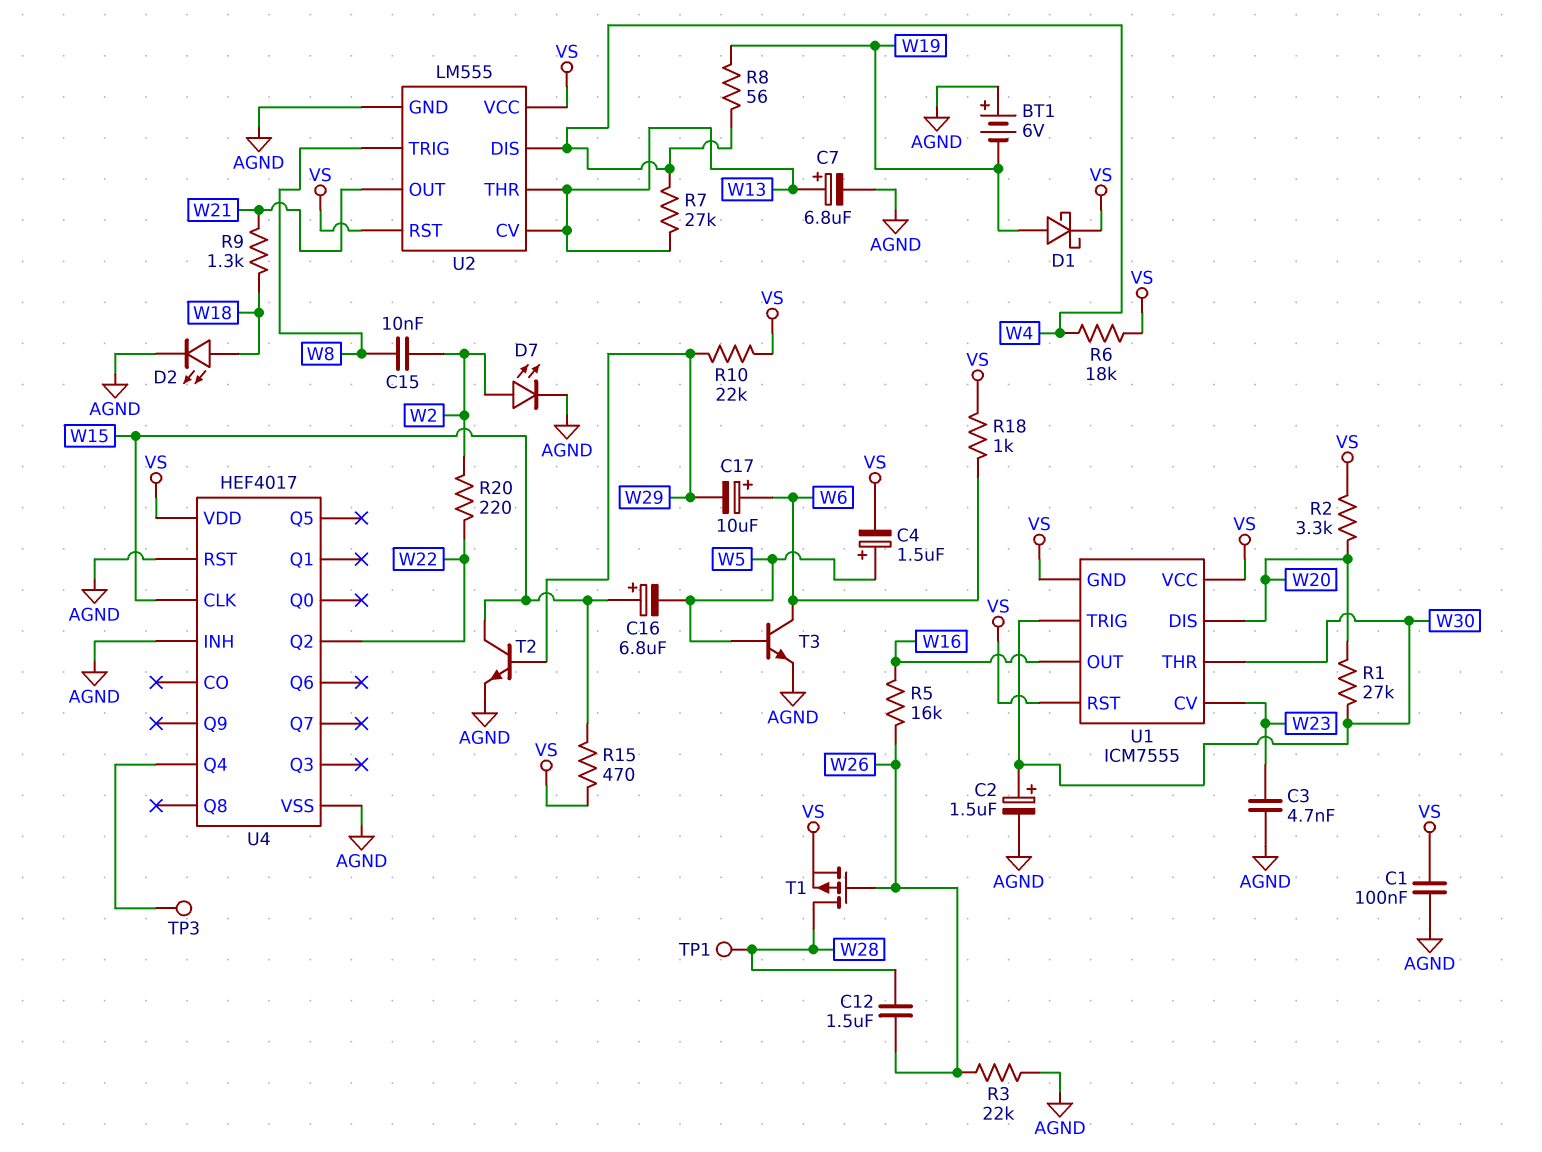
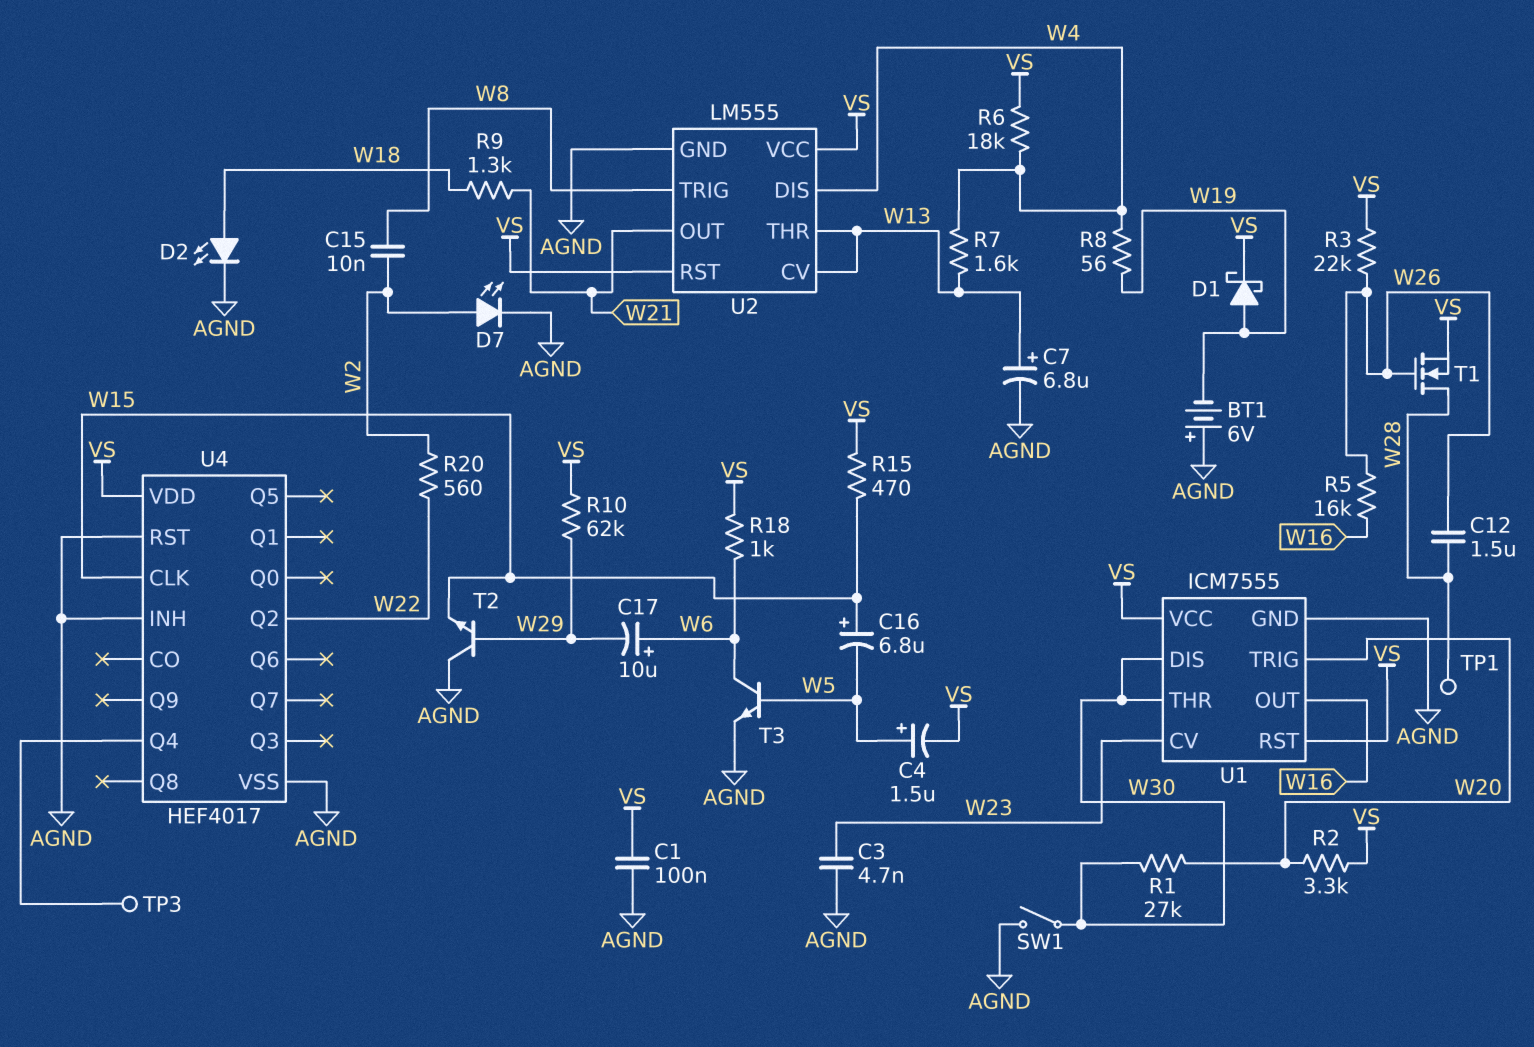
C2: 1.5uF (plus W30, minus AGND) -> none
R3: 22k (AGND, W26) -> 22k (VS, W26)
R7: 27k (W4, W13) -> 1.6k (W4, W13)
R10: 22k (VS, W29) -> 62k (VS, W29)
R20: 220 (W2, W22) -> 560 (W2, W22)
SW1: none -> switch (AGND, W30)
T1: PMOS (G W26, D W28, S VS) -> NMOS (G W26, D W28, S VS)
T2: NPN (B W29, C W15, E AGND) -> NPN (B W29, C AGND, E W15)
U1 pin DIS: W20 -> W30
U1 pin GND: VS -> AGND
U1 pin TRIG: W30 -> W20

